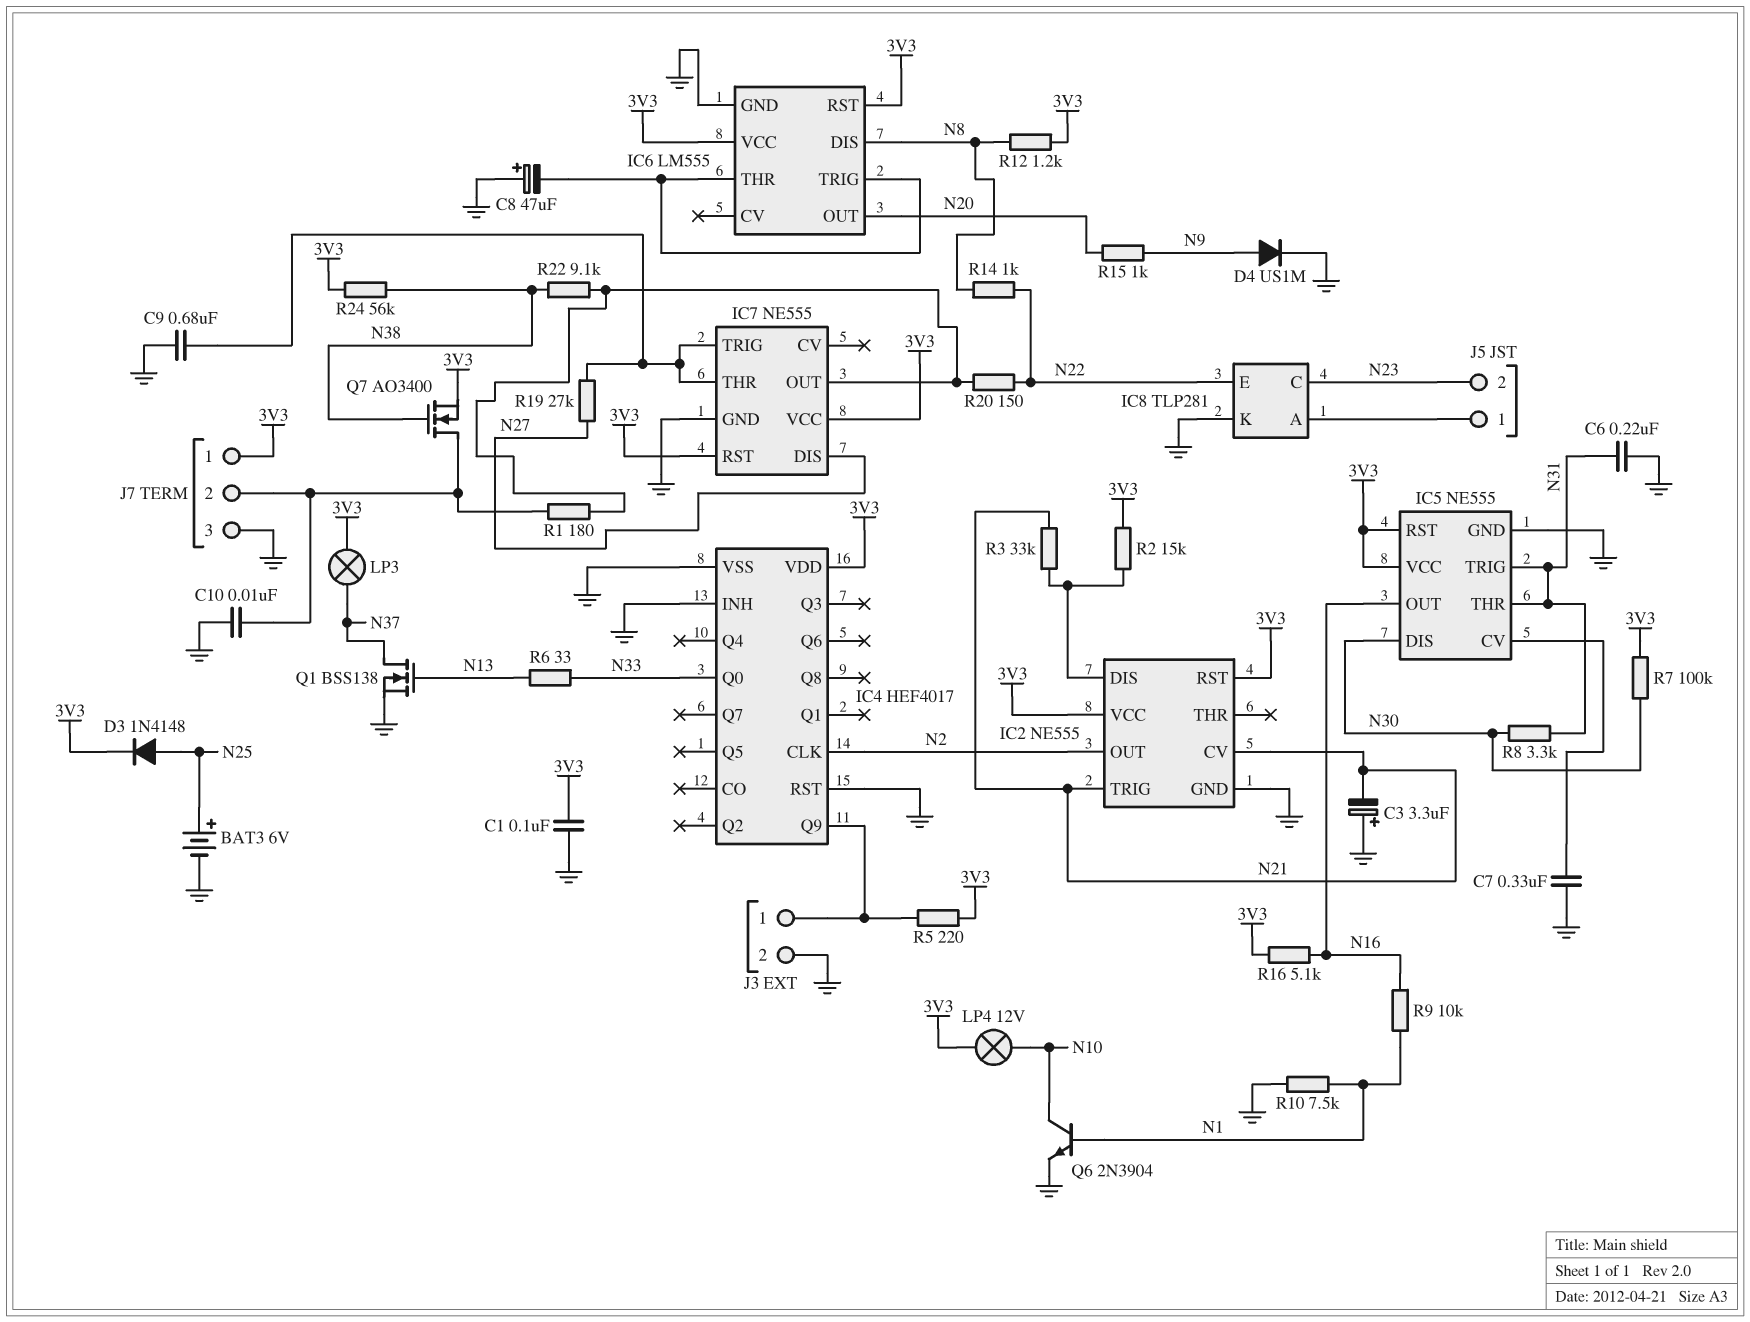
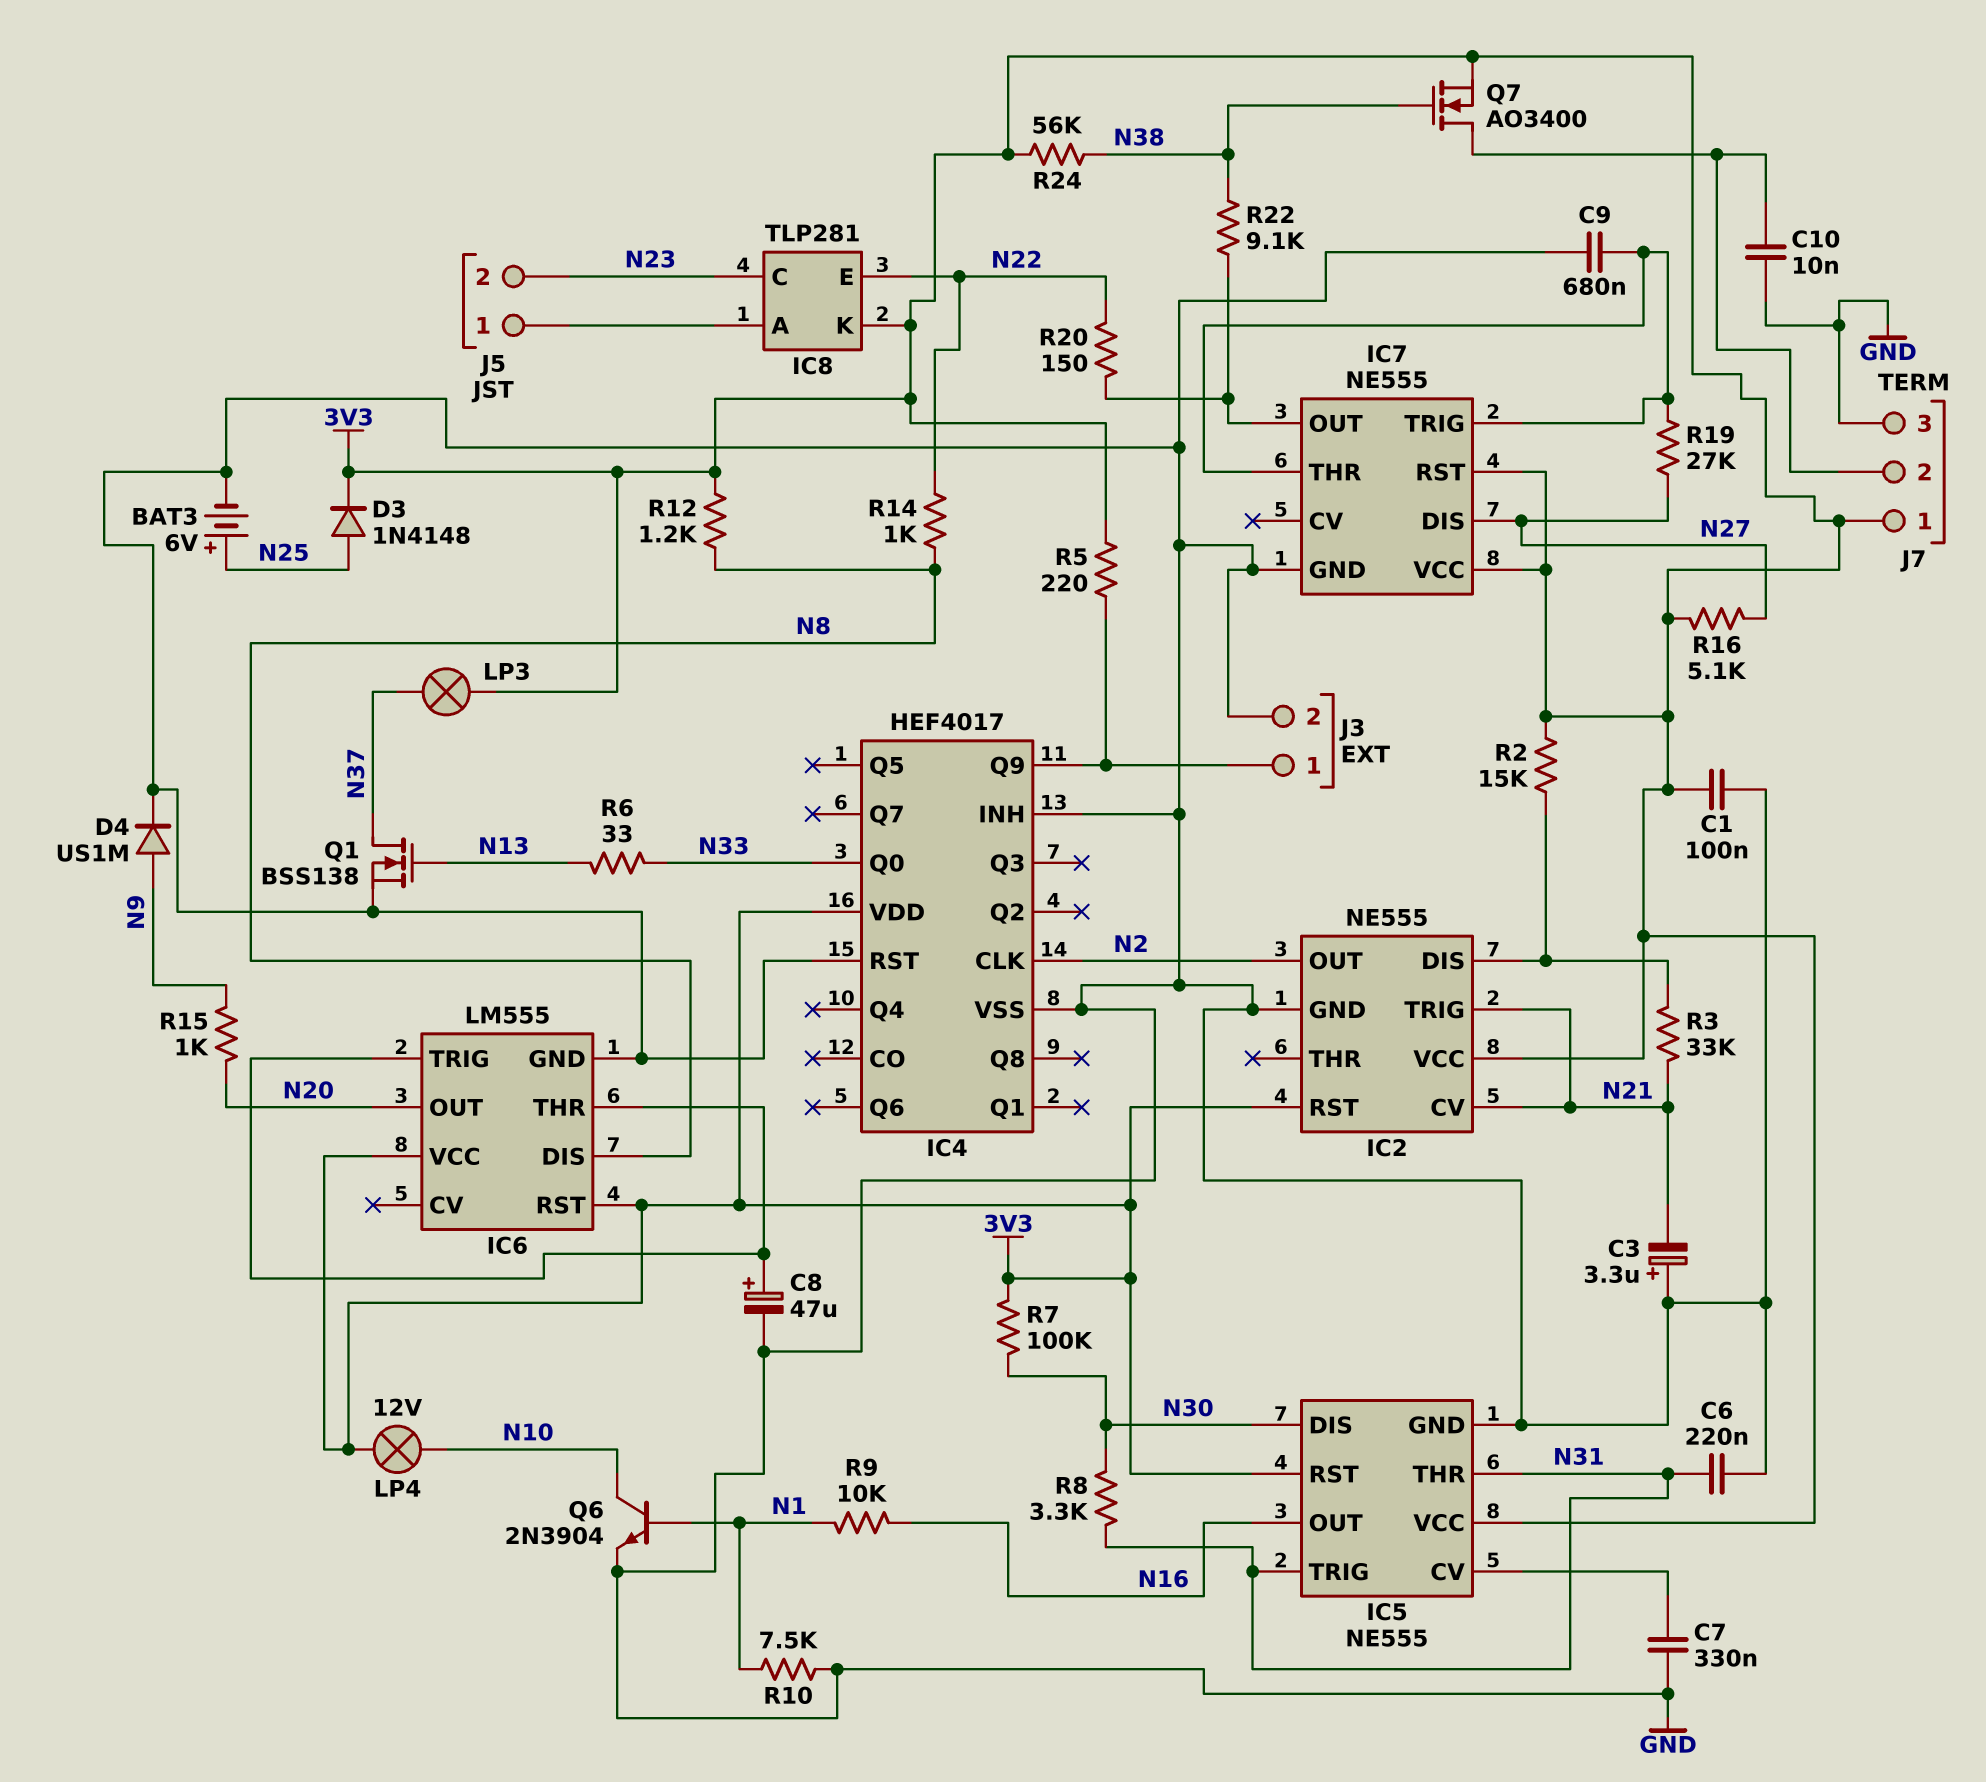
C8: 47uF (plus GND, minus IC6/THR) -> 47uF (plus IC6/THR, minus GND)
IC8 pin K: GND -> 3V3
R1: 180 (IC7/OUT, J7/2) -> none
R16: 5.1k (3V3, N16) -> 5.1k (3V3, N27)

